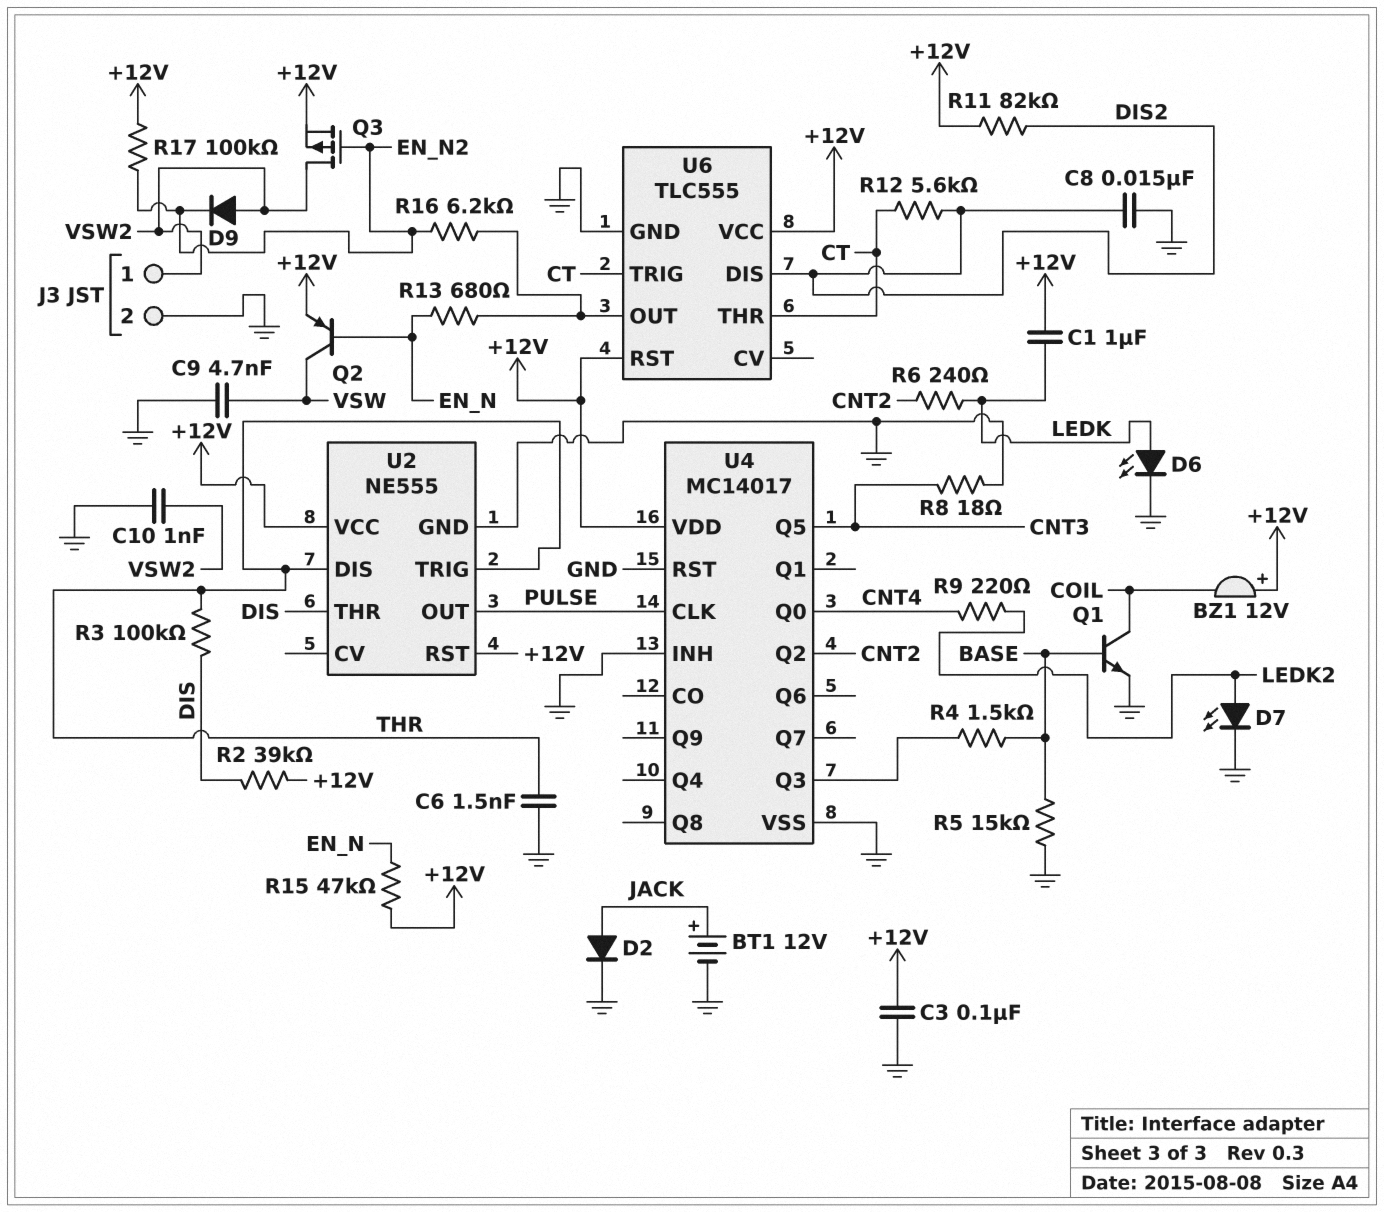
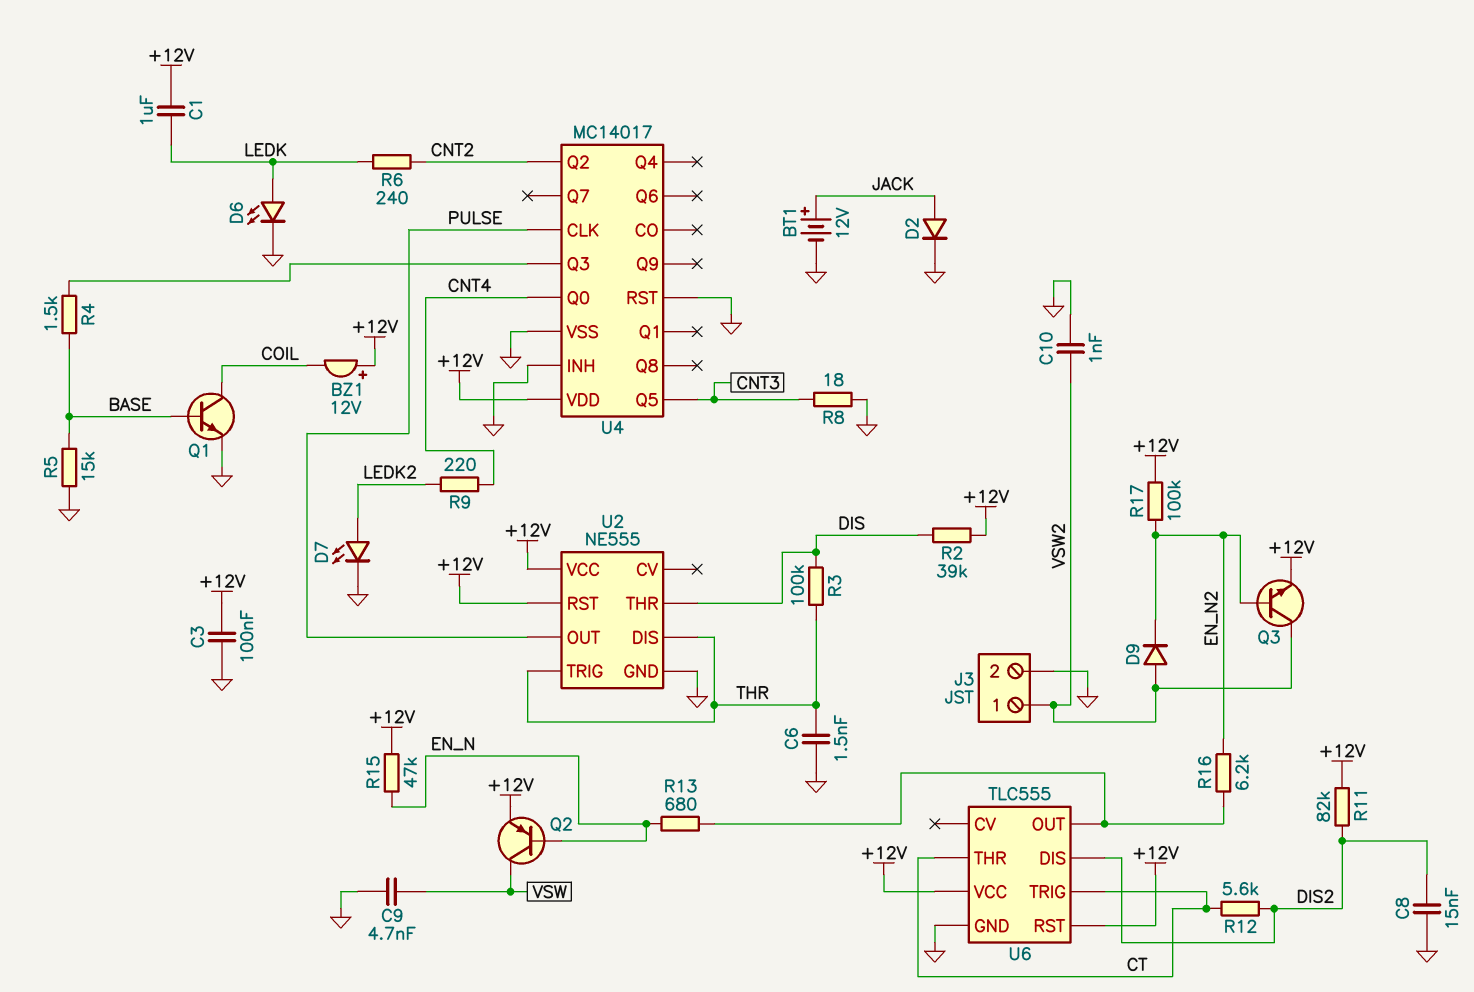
Q3: PMOS (G EN_N2, D VSW2, S +12V) -> NPN (B EN_N2, C VSW2, E +12V)

